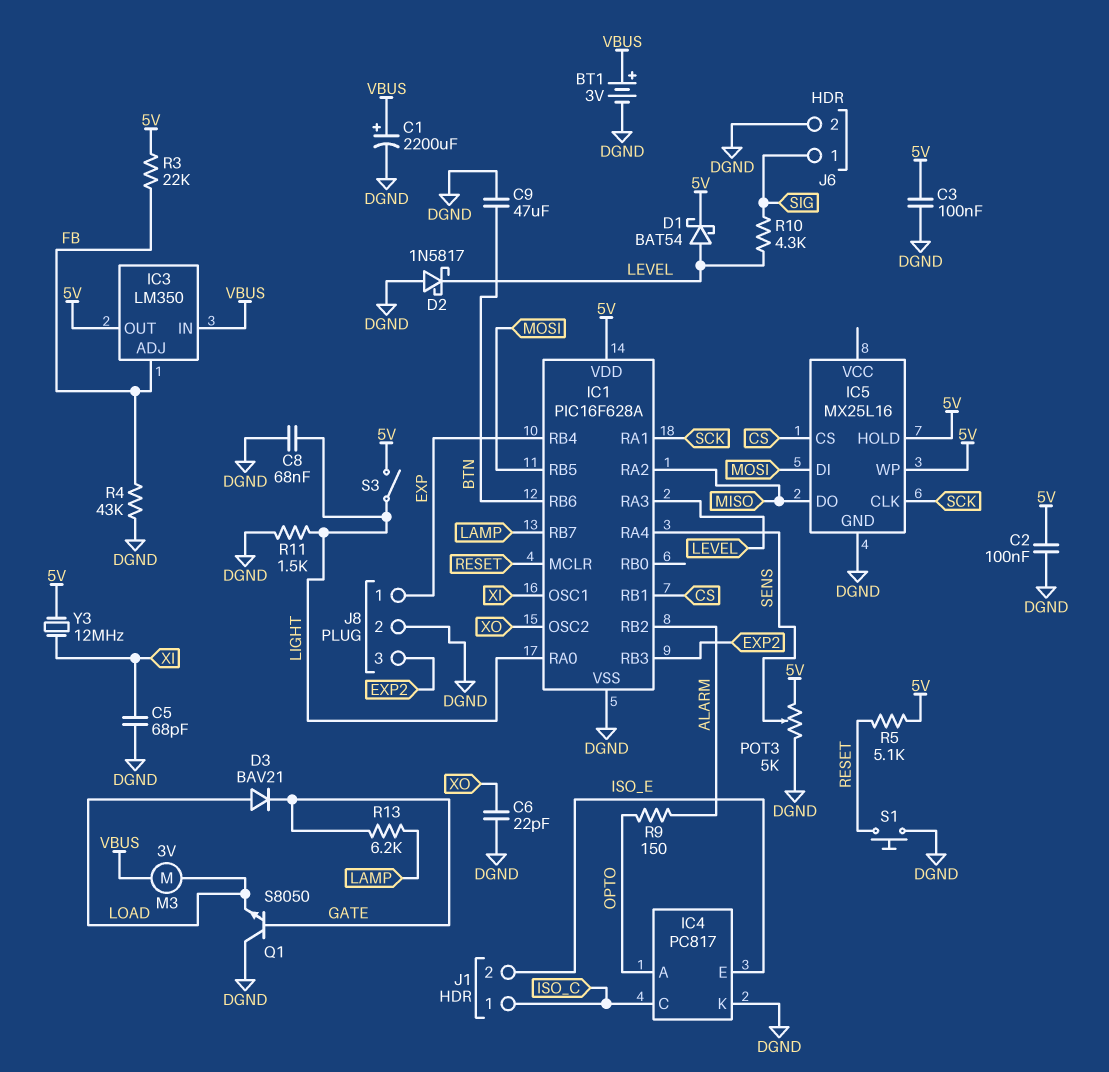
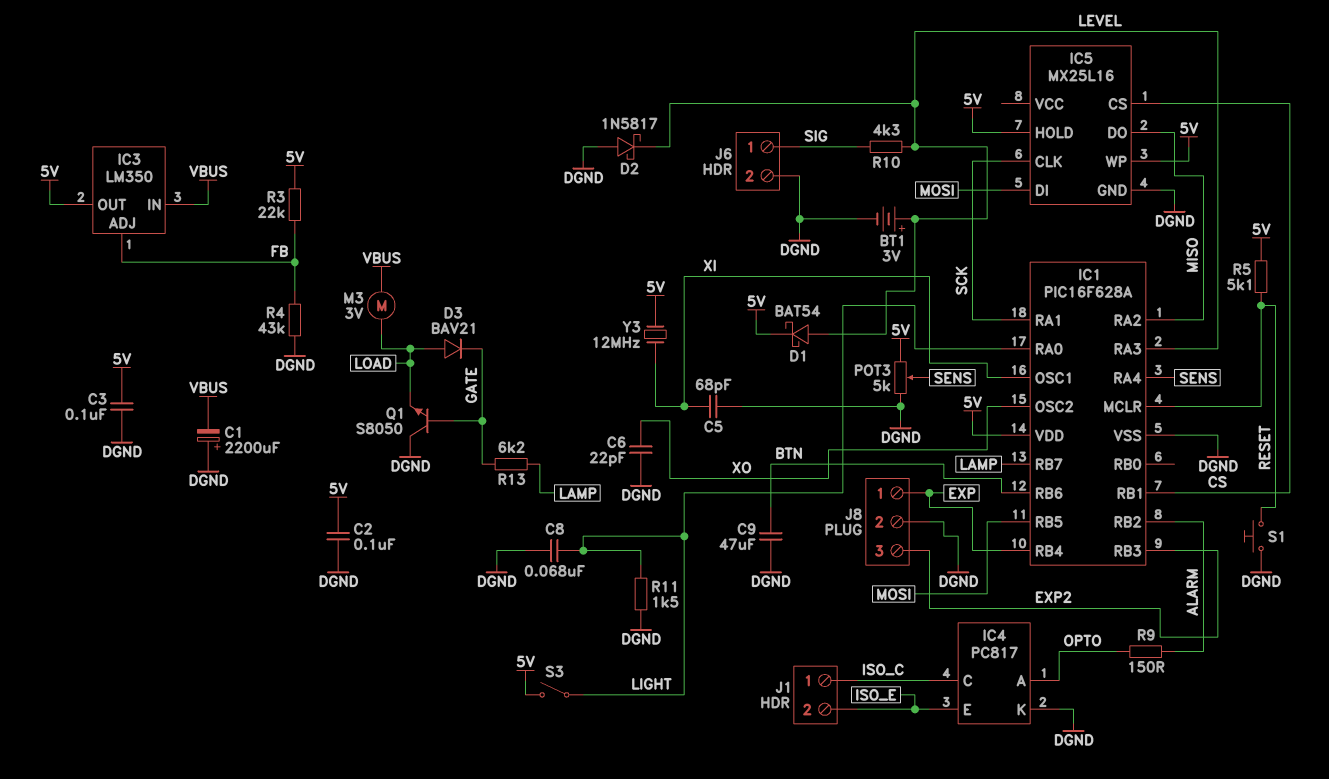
BT1: 3V (plus VBUS, minus DGND) -> 3V (plus LEVEL, minus DGND)
C1: 2200uF (plus VBUS, minus DGND) -> 2200uF (plus DGND, minus VBUS)

